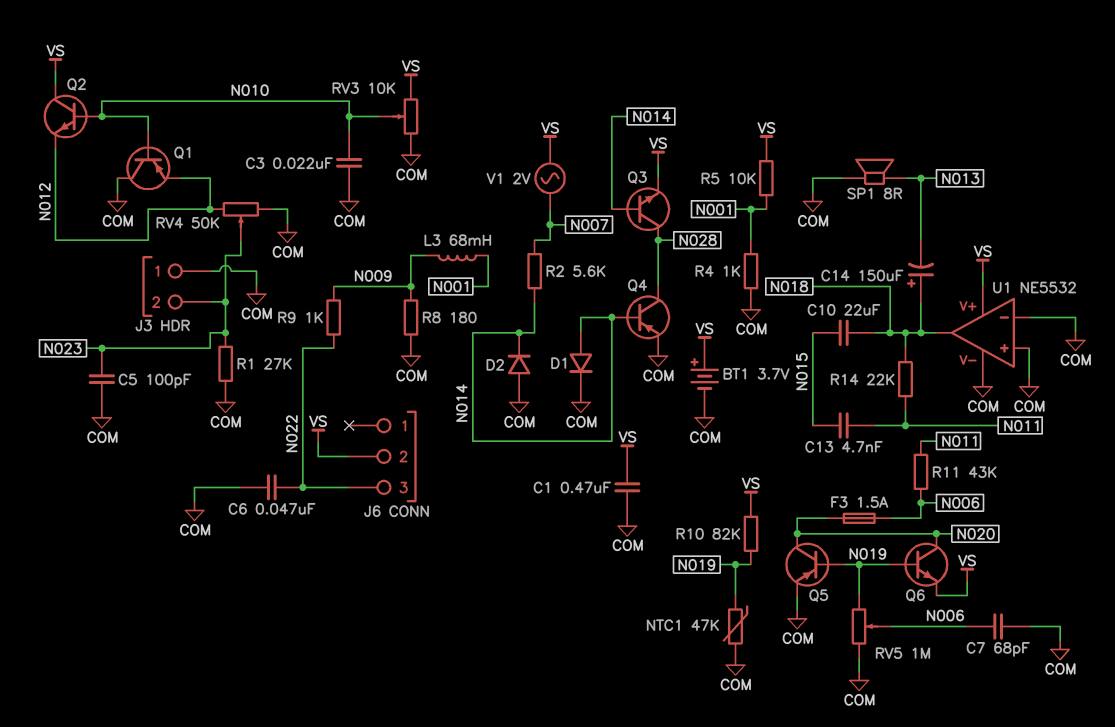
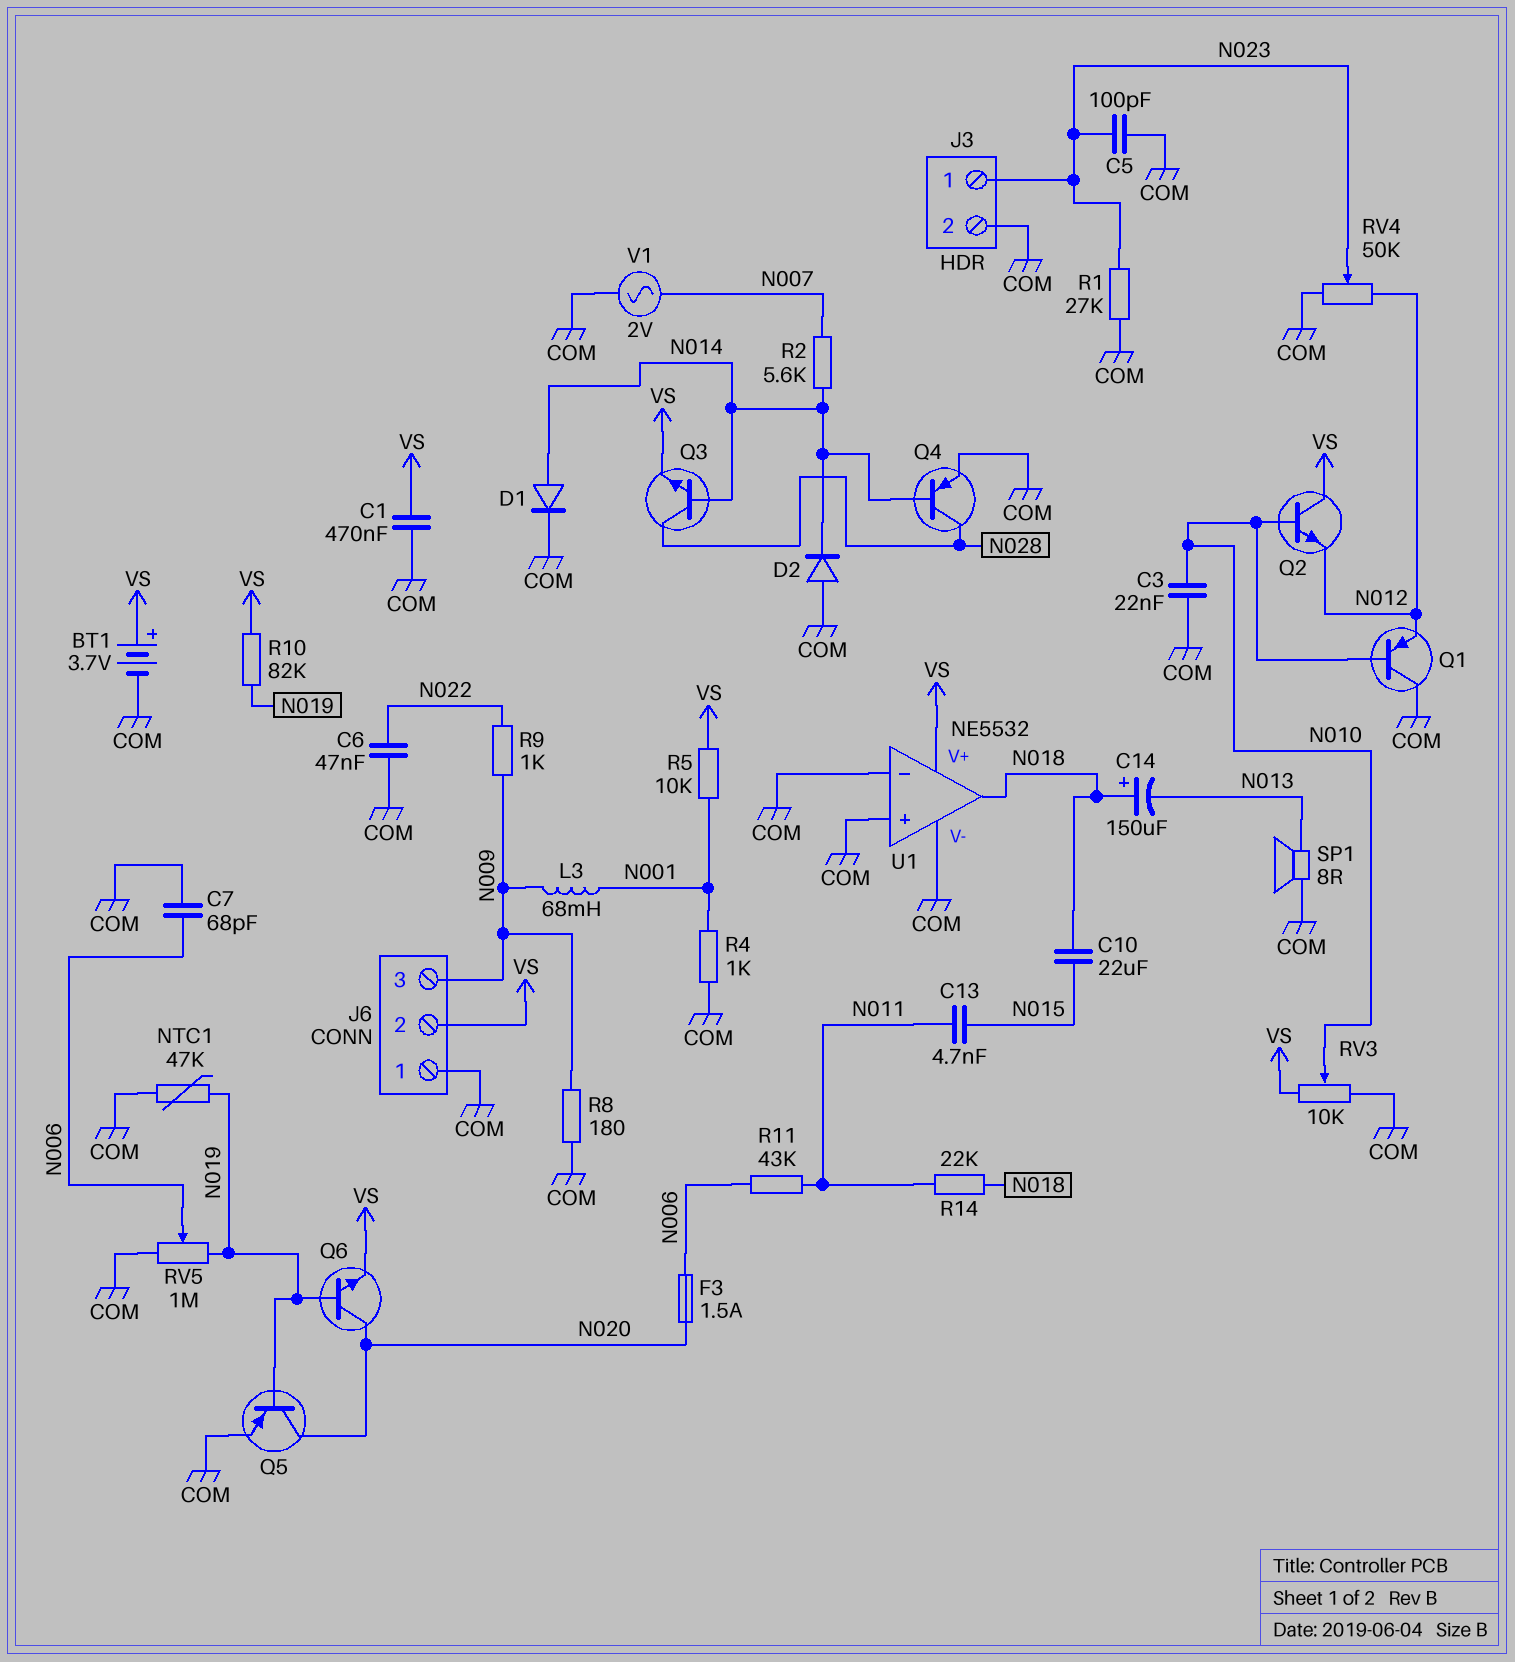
J3 pin 1: COM -> N023
J3 pin 2: N023 -> COM
J6 pin 1: none -> COM
J6 pin 3: N022 -> N009
V1: AC 2V (N007, VS) -> AC 2V (COM, N007)

